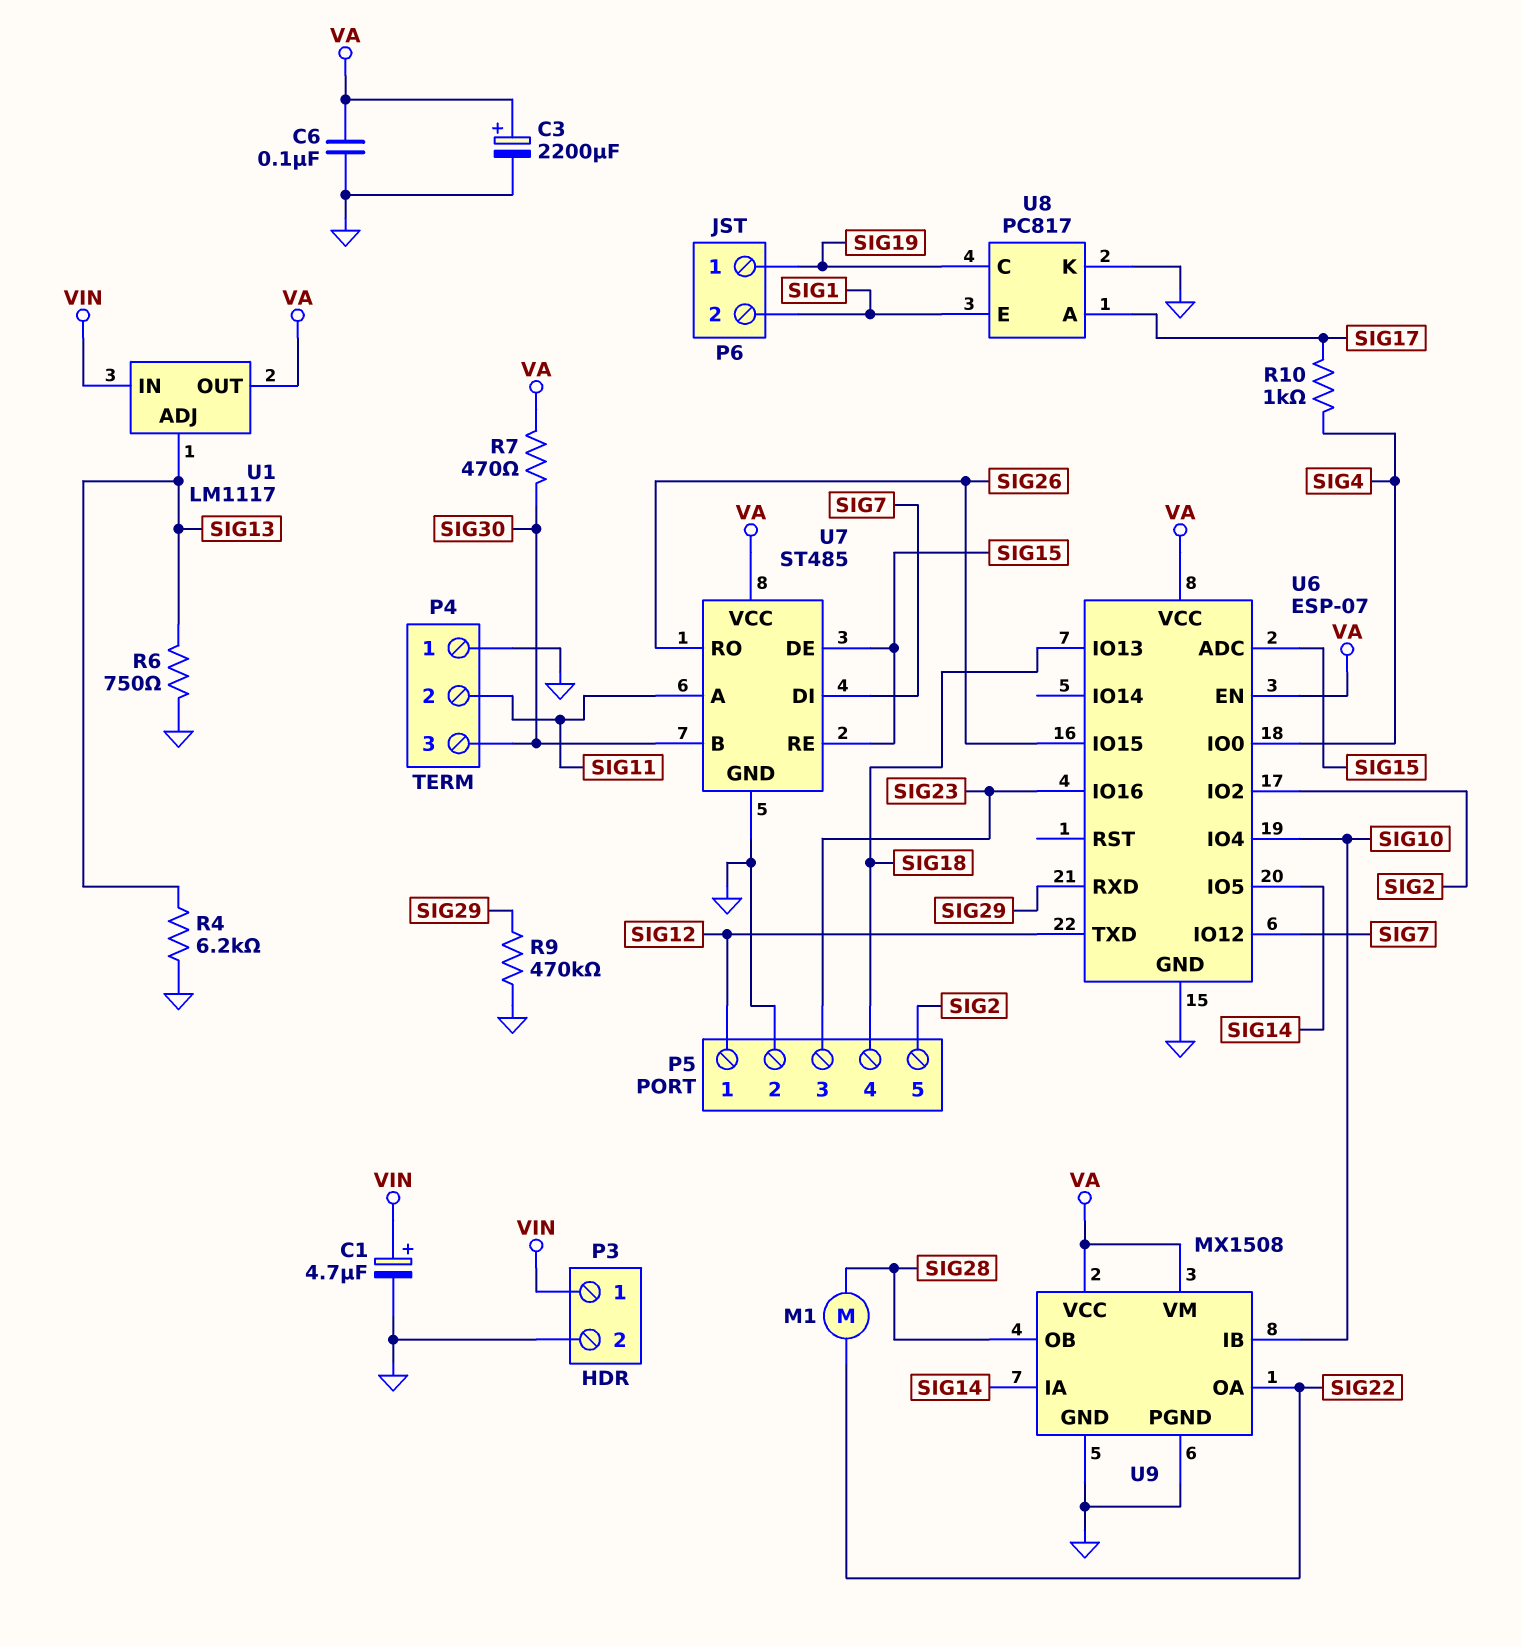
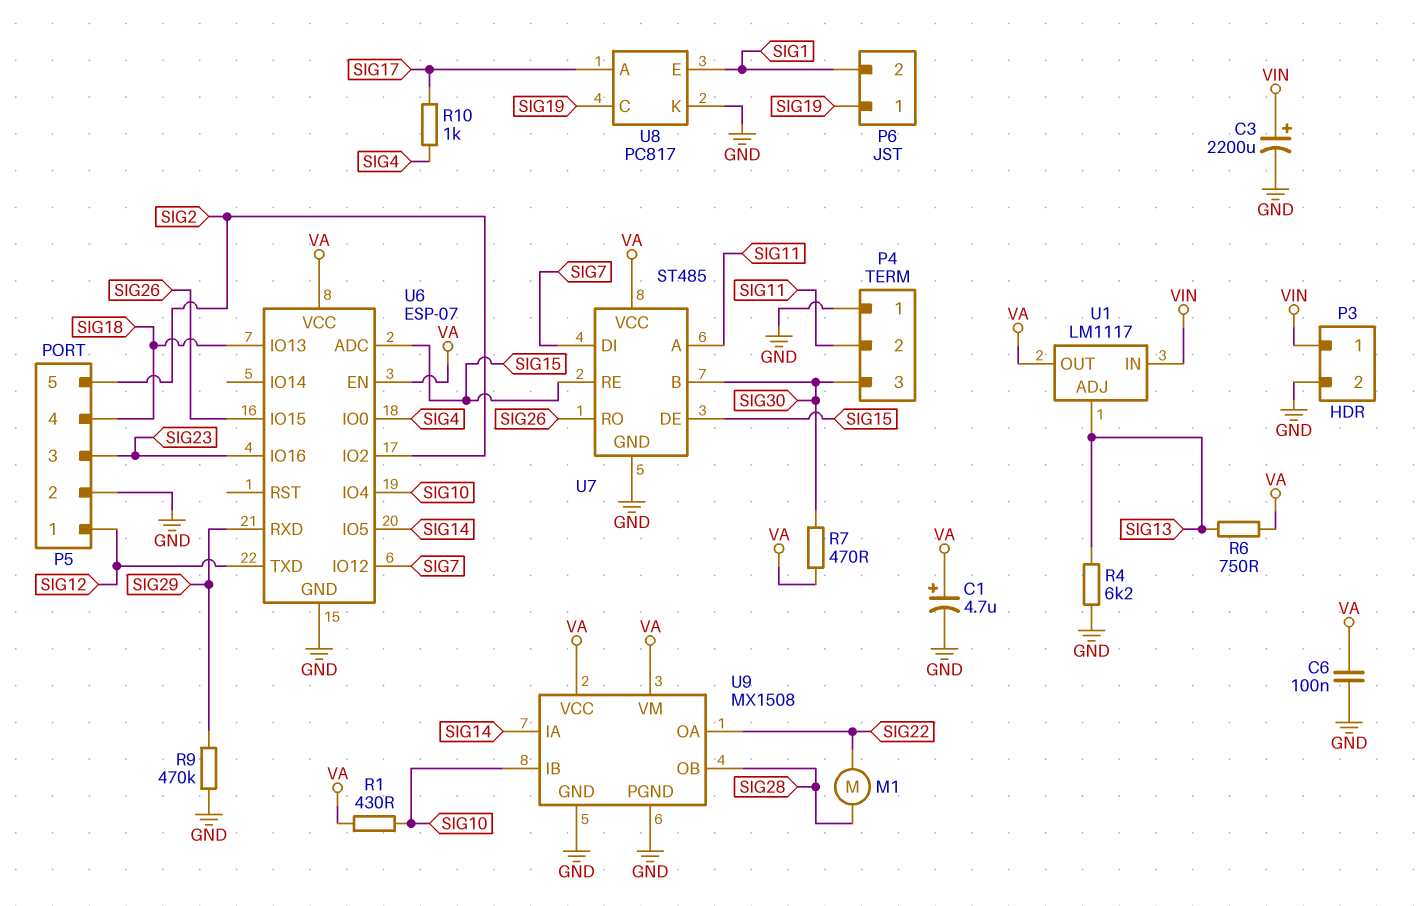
C1: 4.7uF (plus VIN, minus GND) -> 4.7uF (plus VA, minus GND)
C3: 2200uF (plus VA, minus GND) -> 2200uF (plus VIN, minus GND)
R1: none -> 430 (SIG10, VA)
R6: 750 (GND, SIG13) -> 750 (SIG13, VA)

